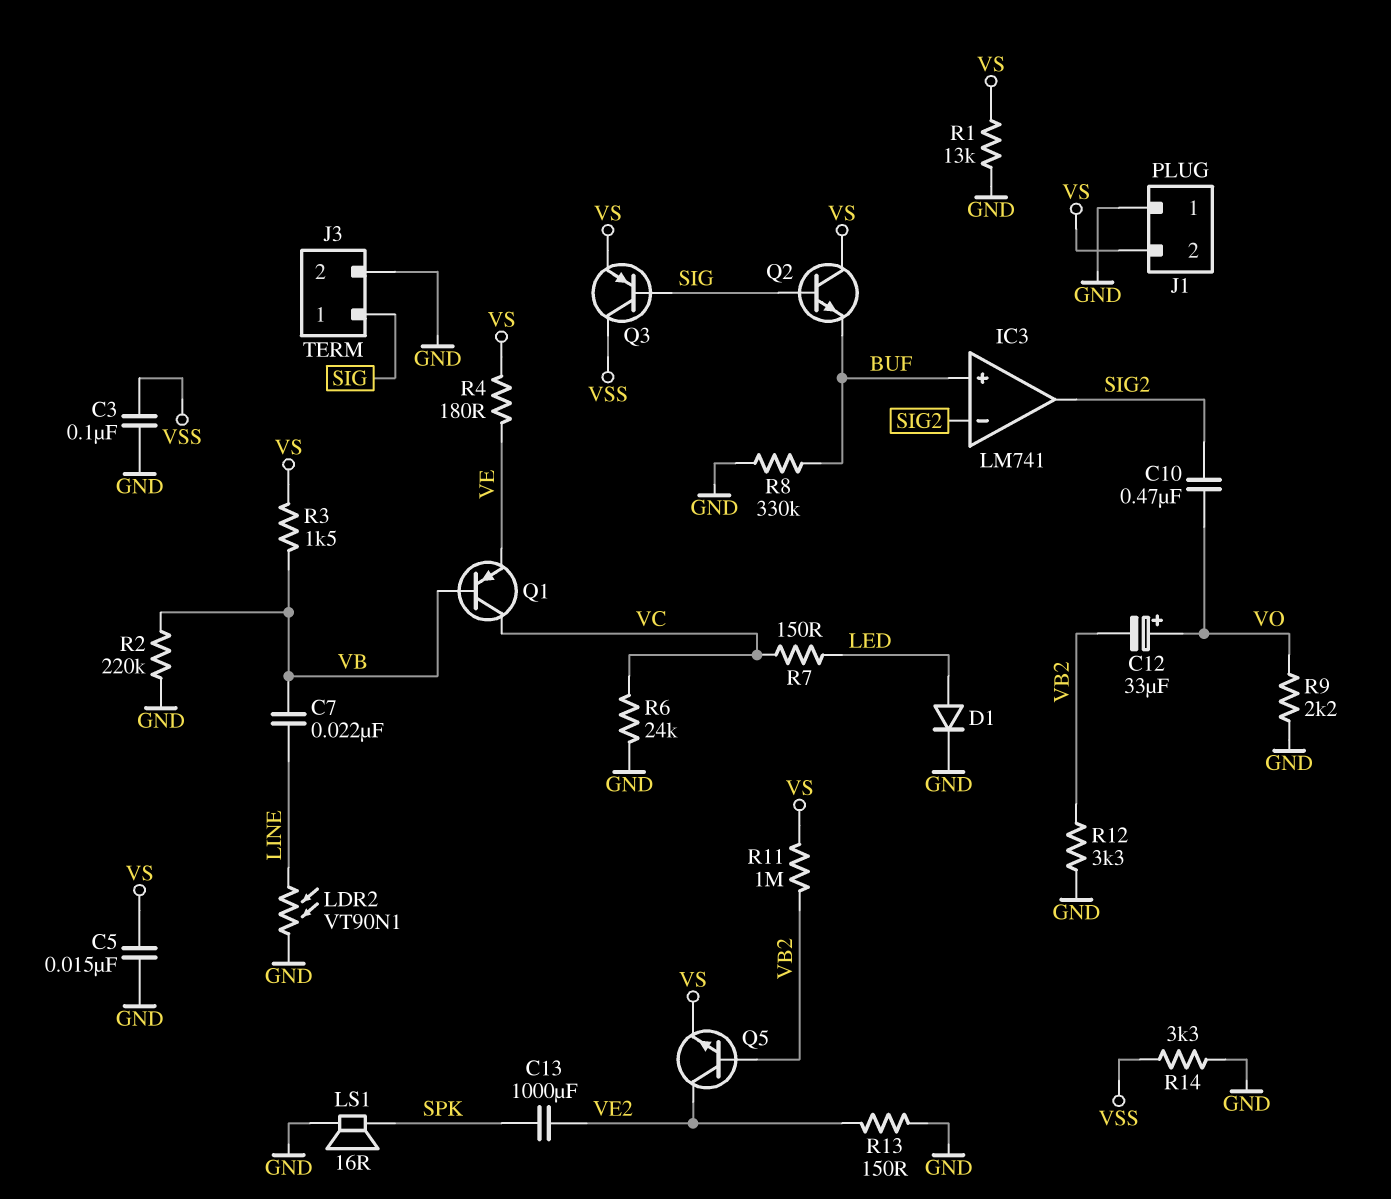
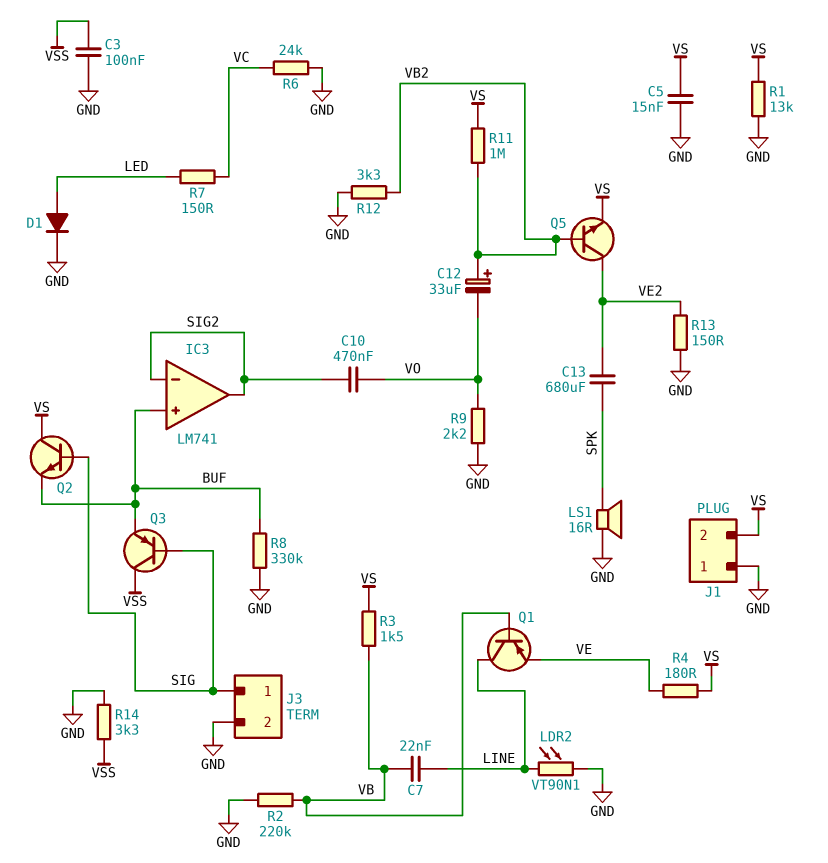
C12: 33uF (plus VO, minus VB2) -> 33uF (plus VB2, minus VO)
C13: 1000uF (SPK, VE2) -> 680uF (SPK, VE2)
Q1: PNP (B VB, C VC, E VE) -> PNP (B VB, C LINE, E VE)
Q3: PNP (B SIG, C VSS, E VS) -> PNP (B SIG, C VSS, E BUF)

